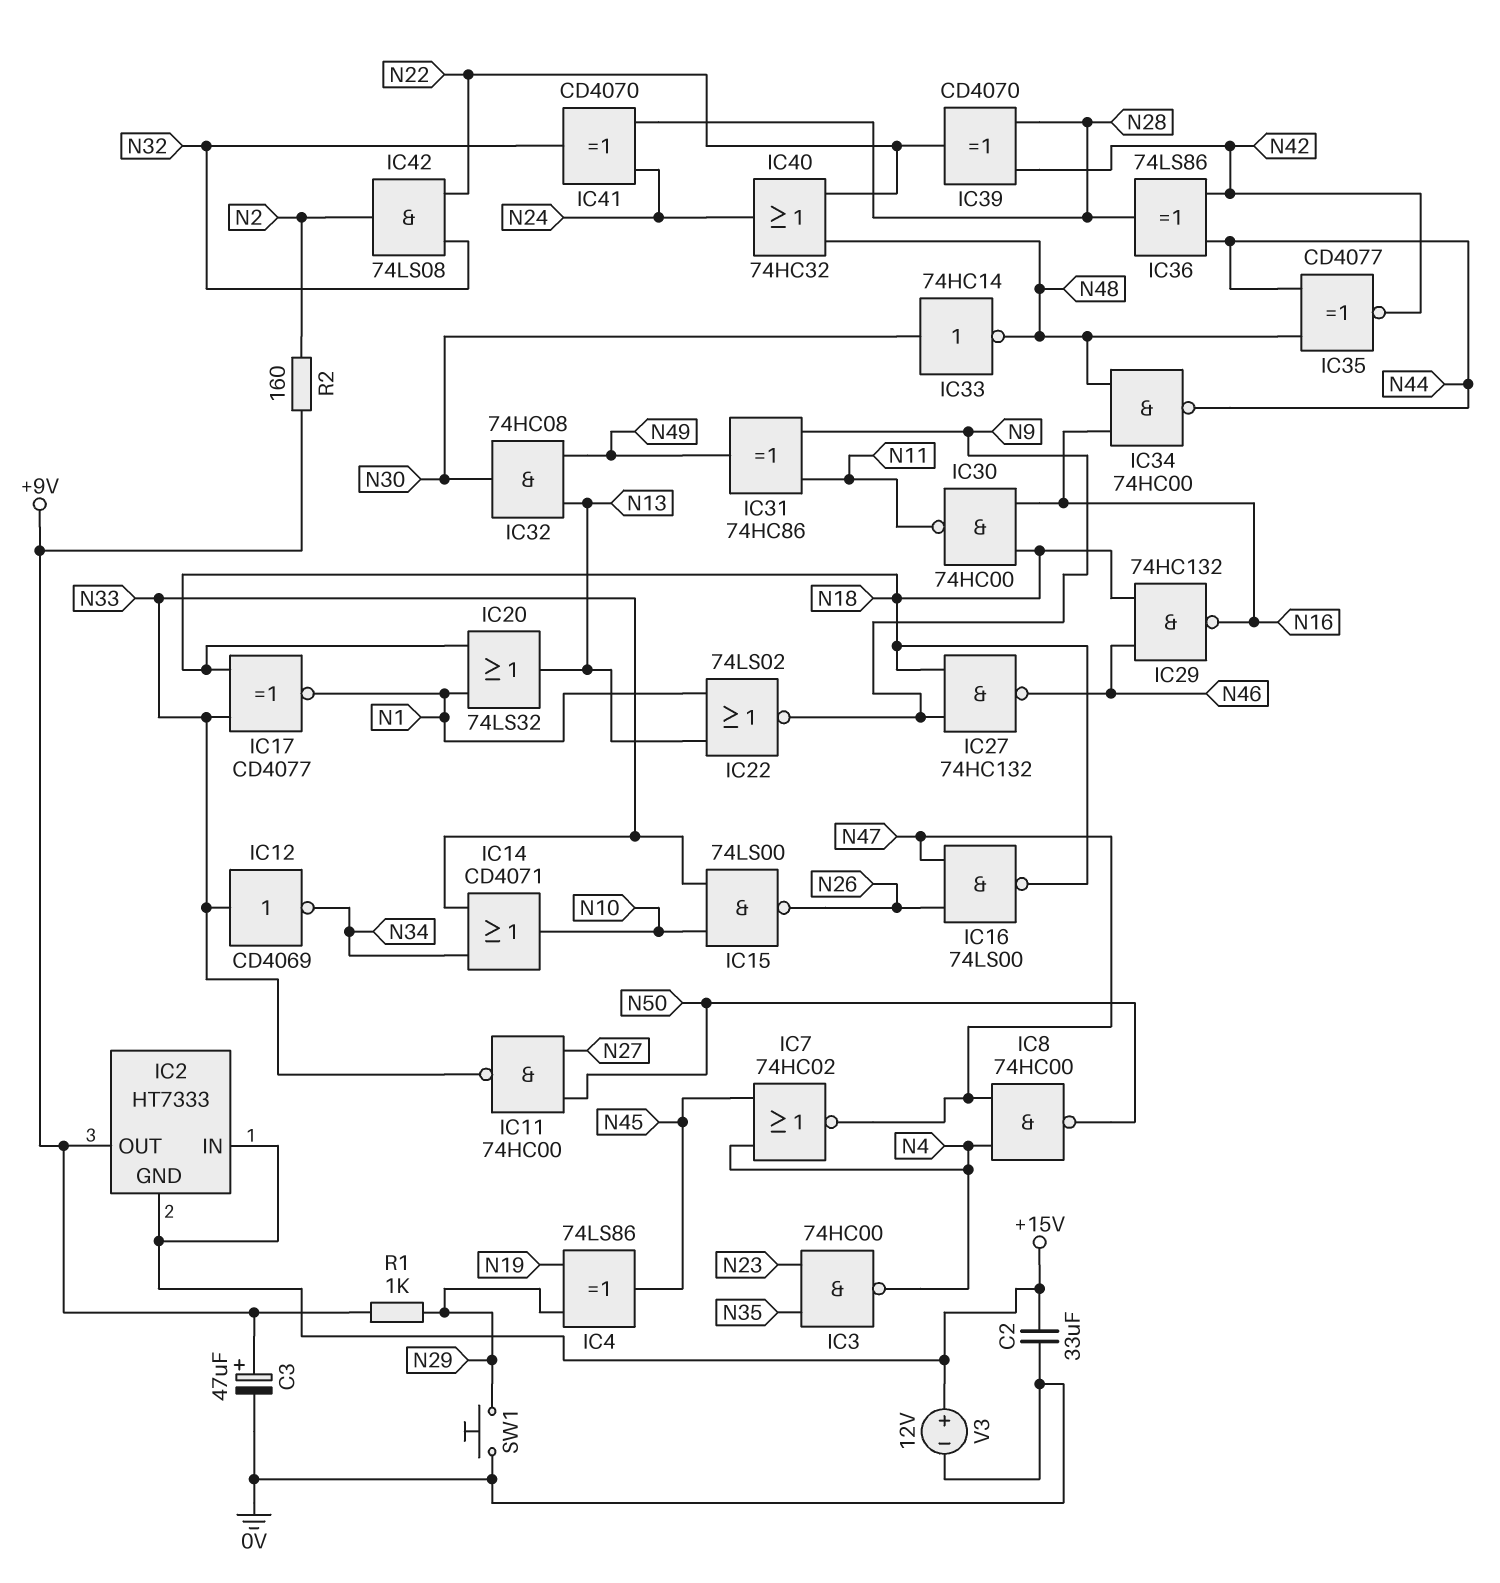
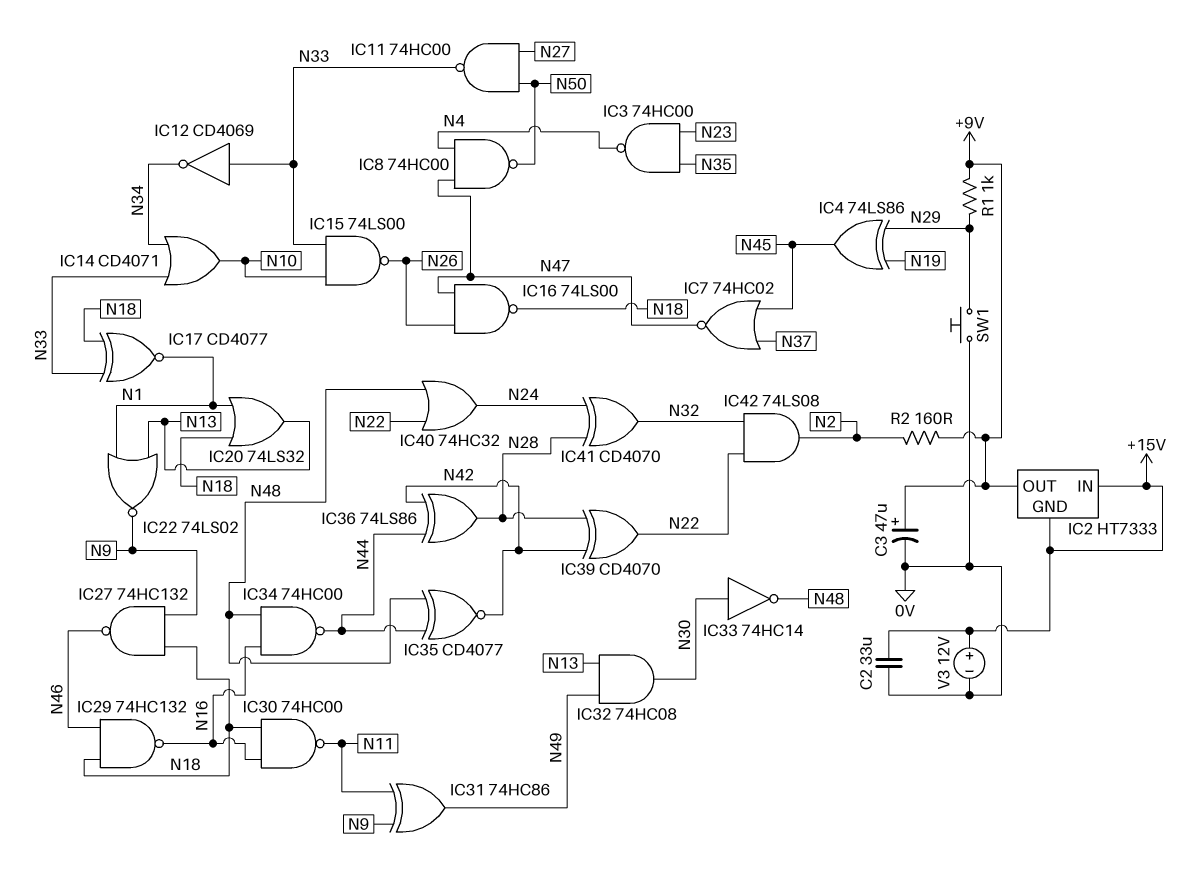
IC7: NOR 74HC02 (in N4, in N45, out N47) -> NOR 74HC02 (in N37, in N45, out N47)

